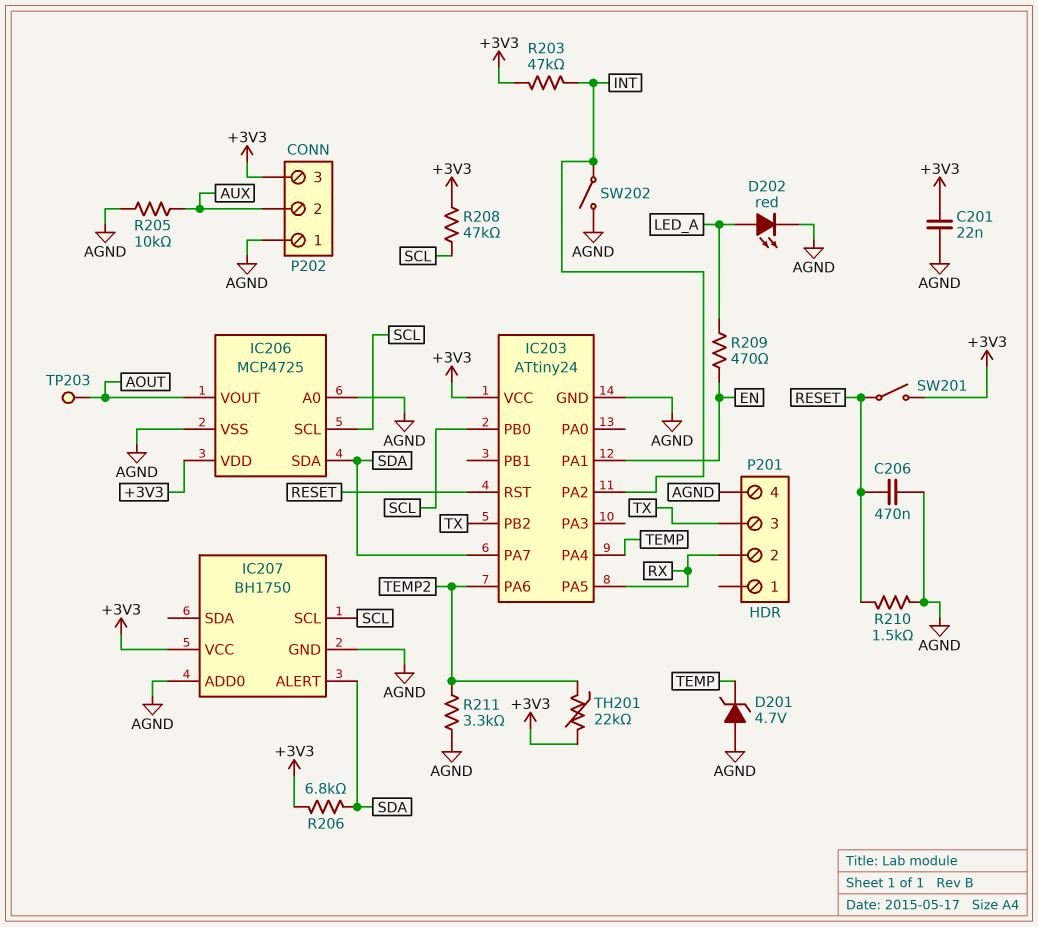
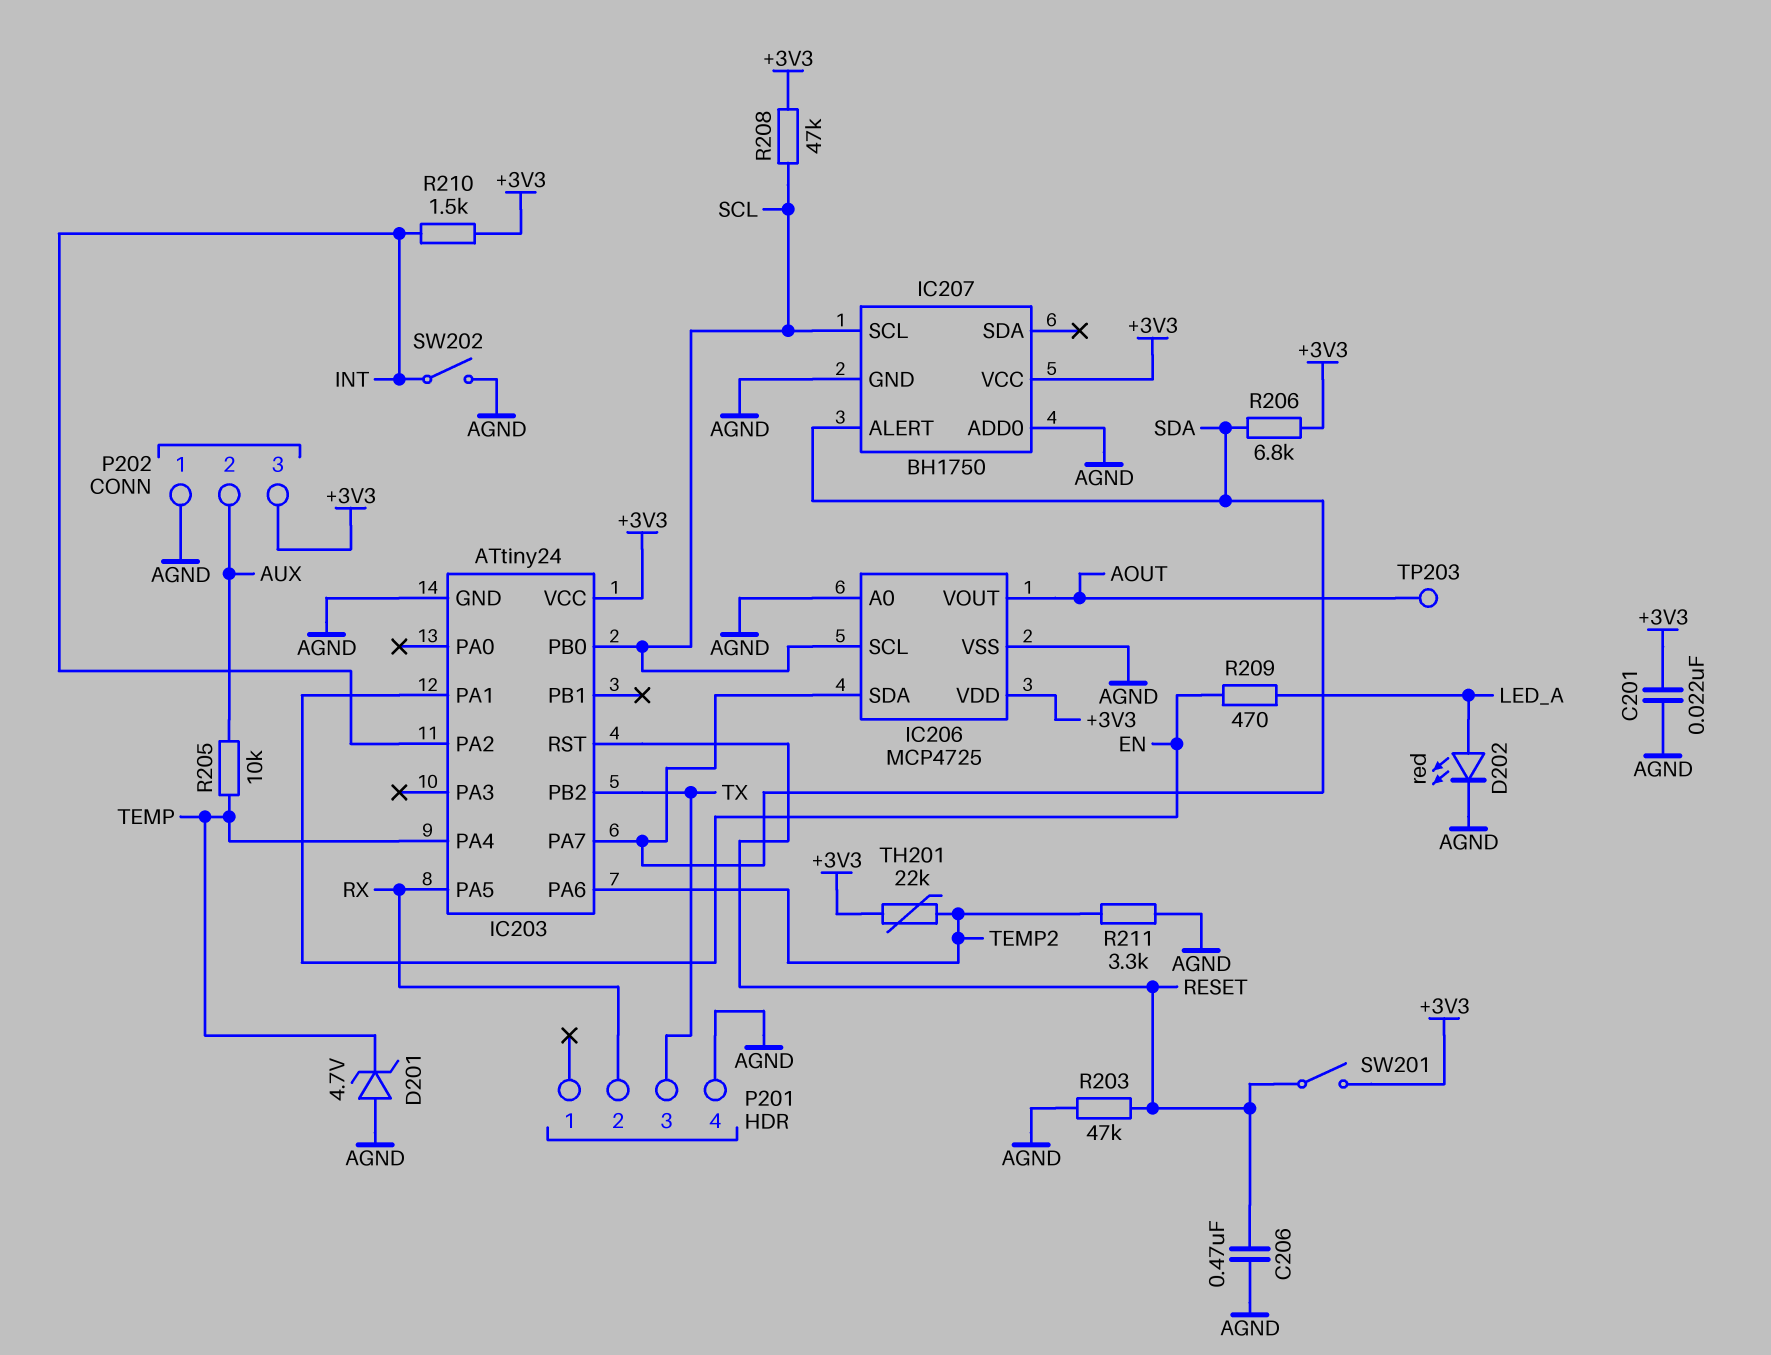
R203: 47k (+3V3, INT) -> 47k (AGND, RESET)
R205: 10k (AGND, AUX) -> 10k (AUX, TEMP)
R210: 1.5k (AGND, RESET) -> 1.5k (+3V3, INT)

